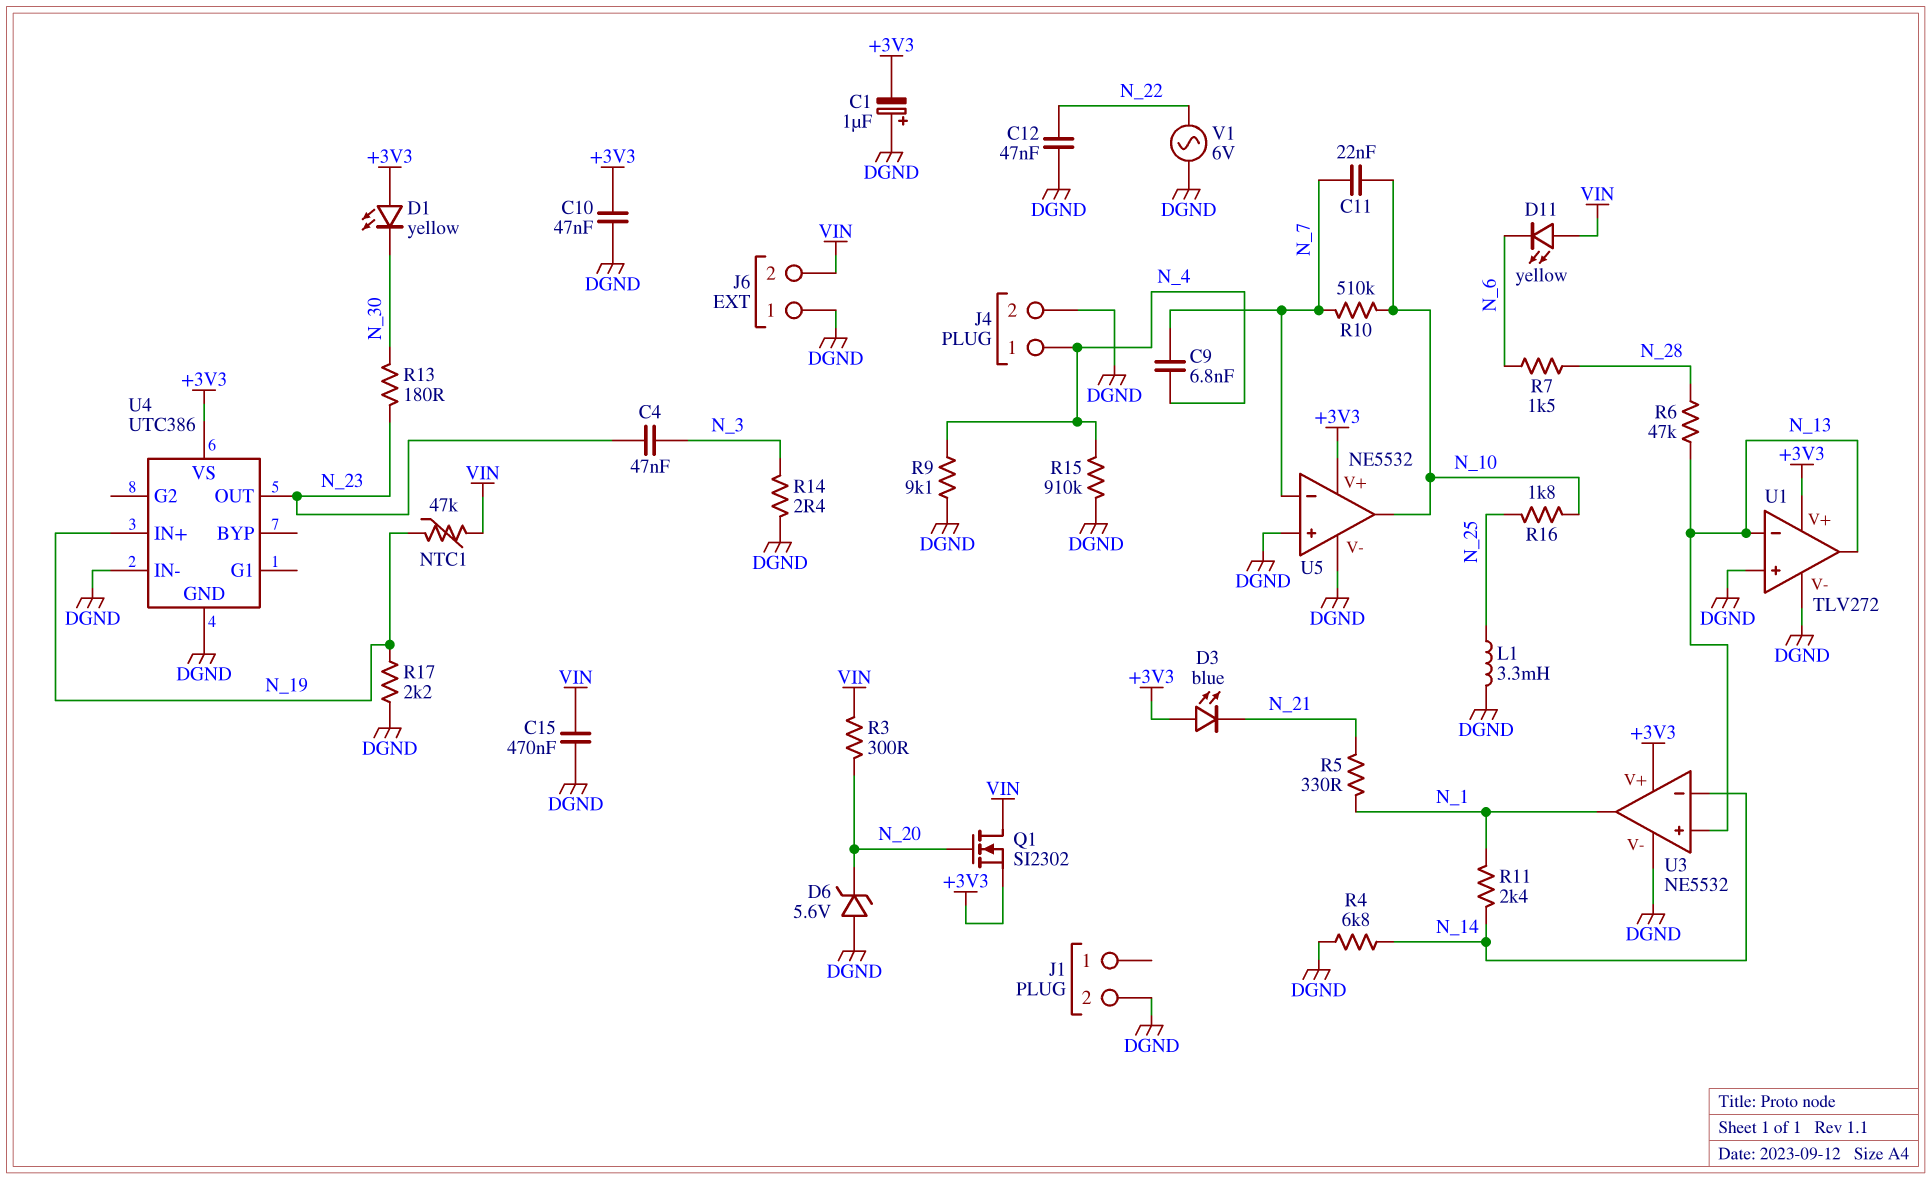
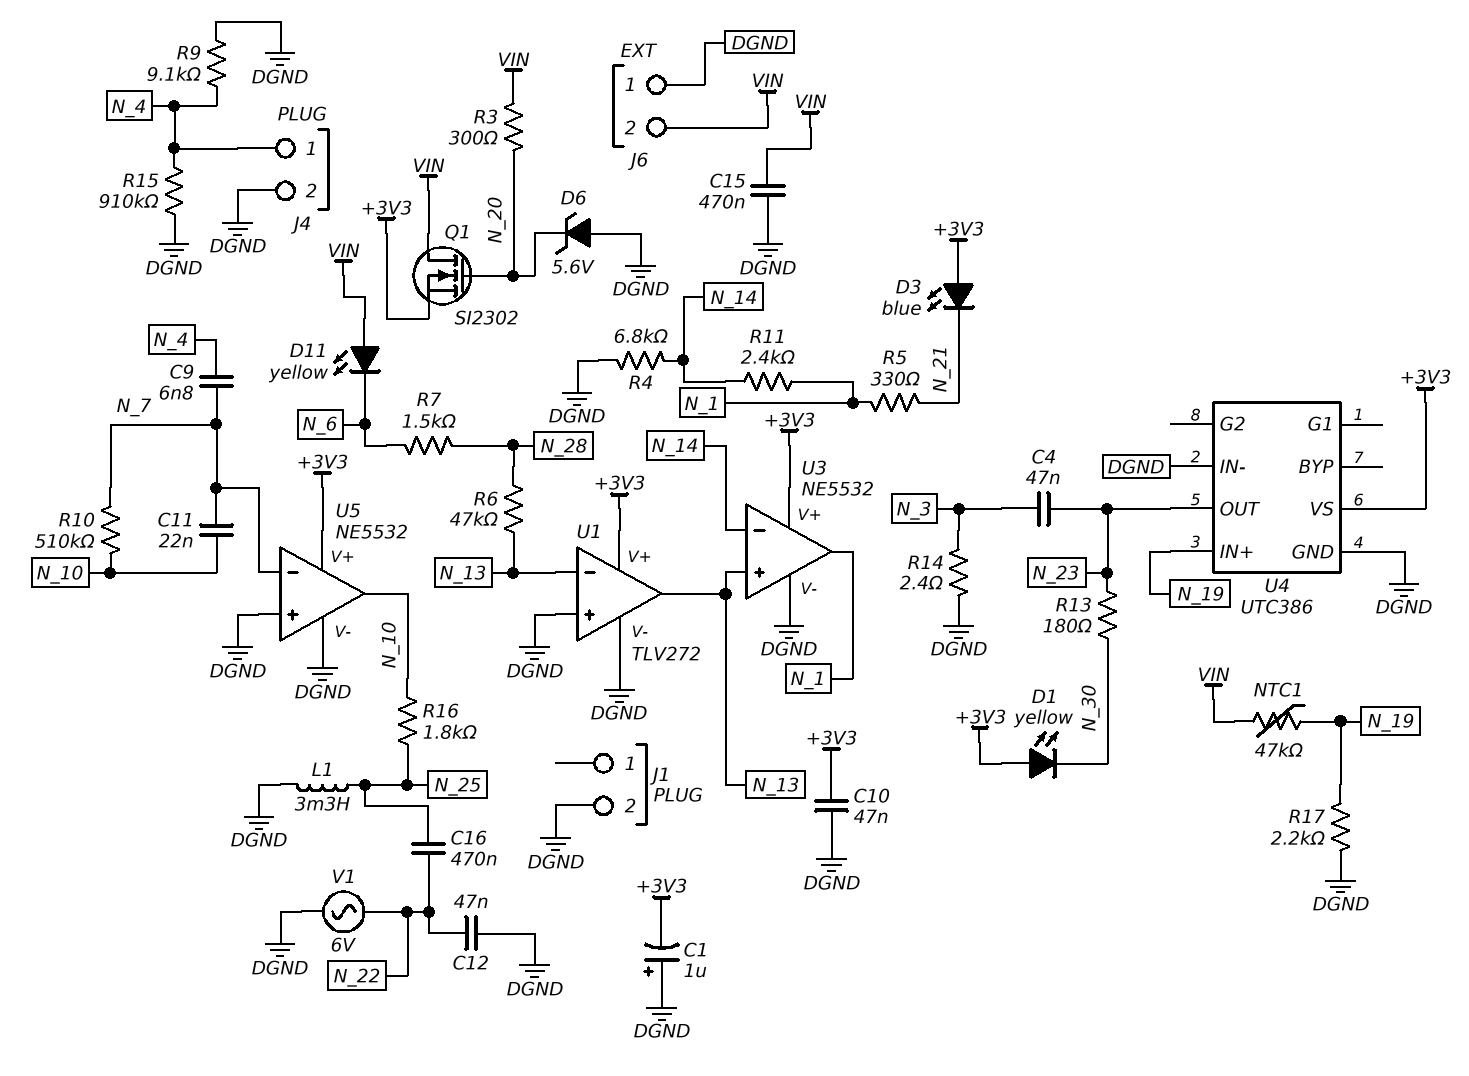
C16: none -> 470nF (N_22, N_25)

